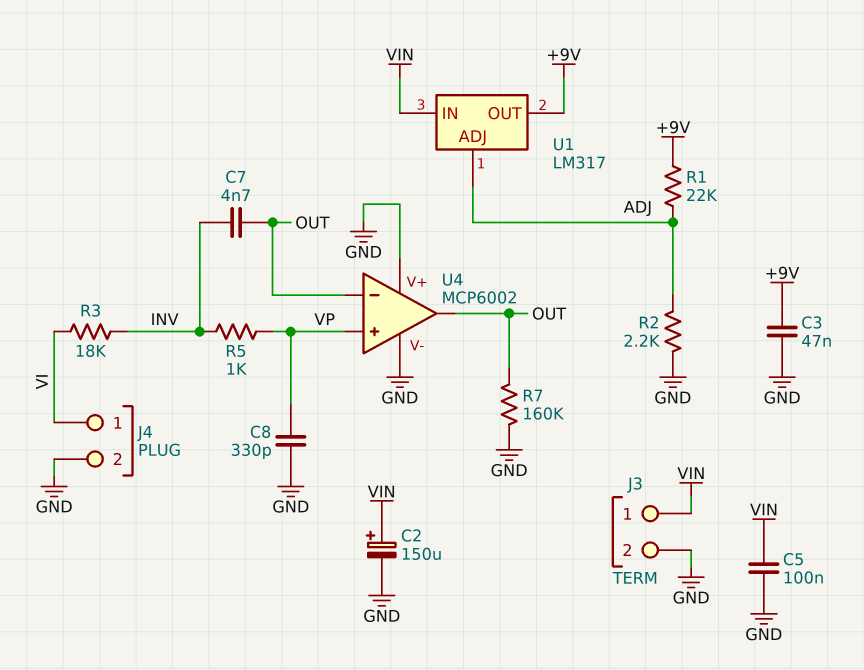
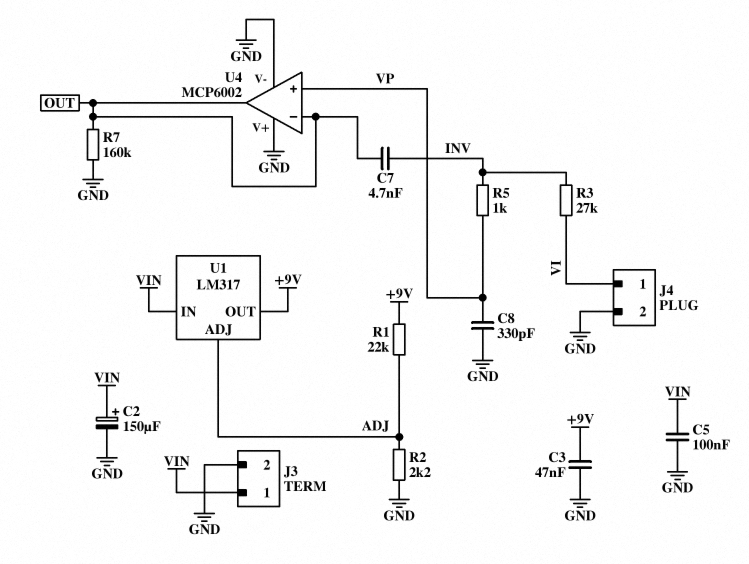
R3: 18k (INV, VI) -> 27k (INV, VI)

